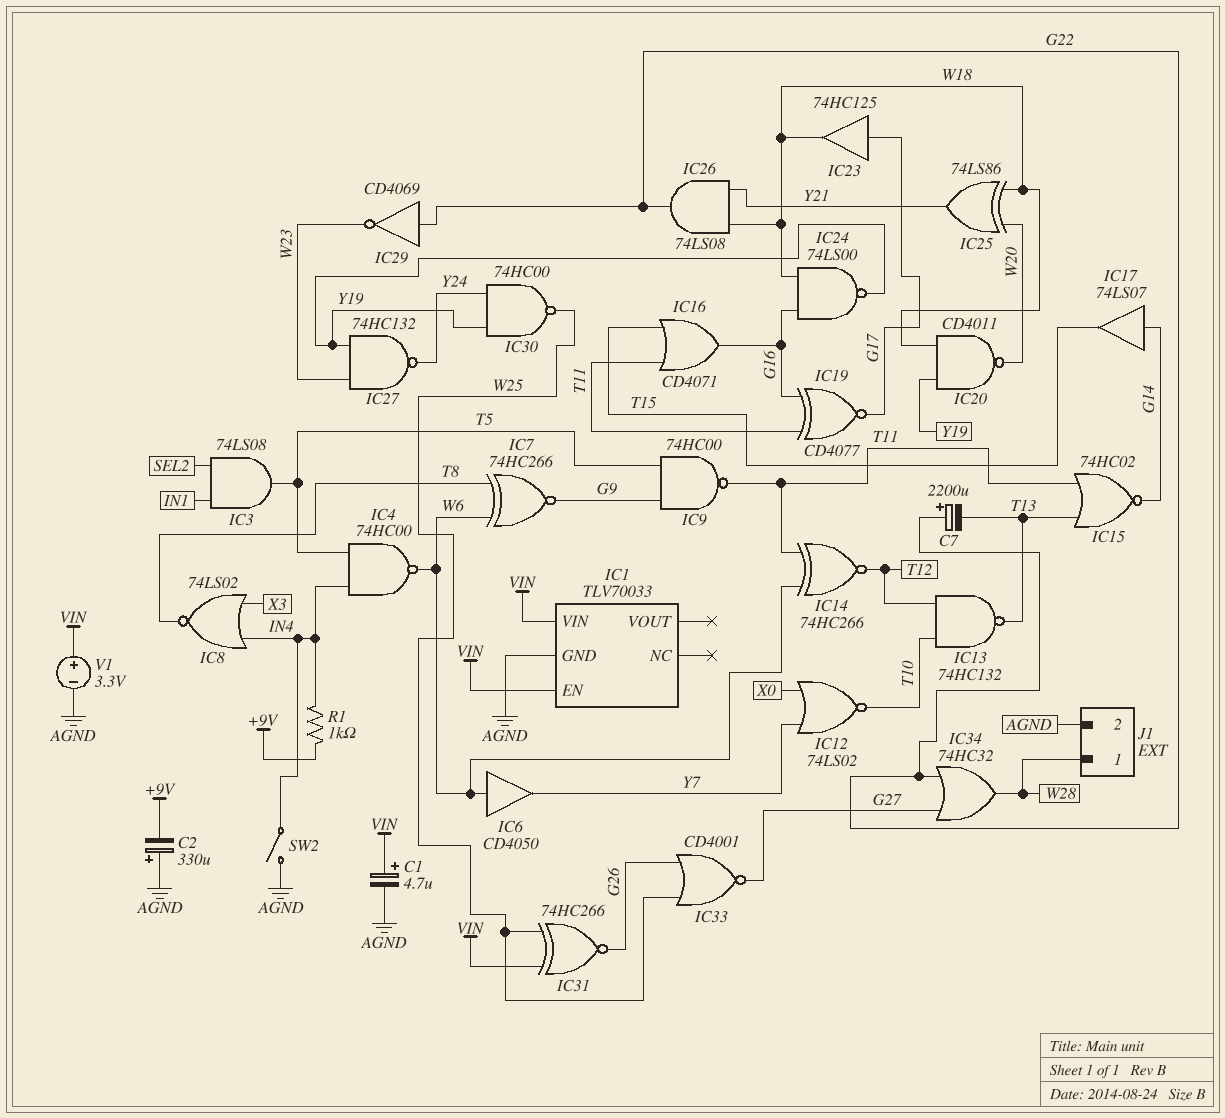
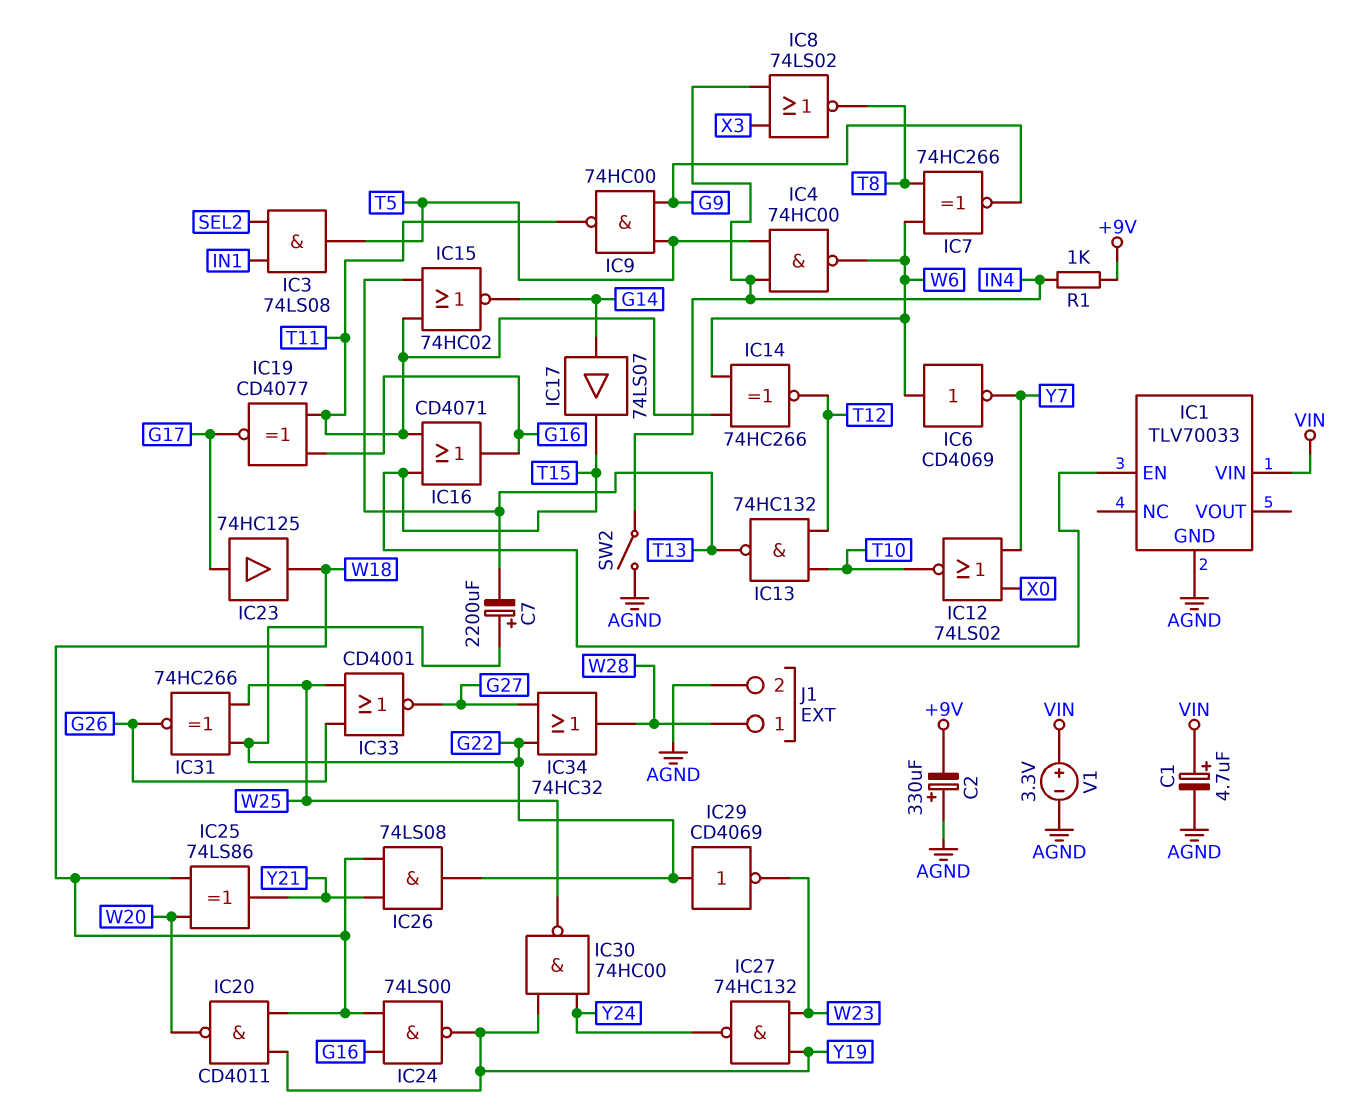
IC1 pin EN: VIN -> T15
IC6: buffer CD4050 (in W6, out Y7) -> NOT CD4069 (in W6, out Y7)
IC31: XNOR 74HC266 (in VIN, in W25, out G26) -> XNOR 74HC266 (in G22, in W25, out G26)

